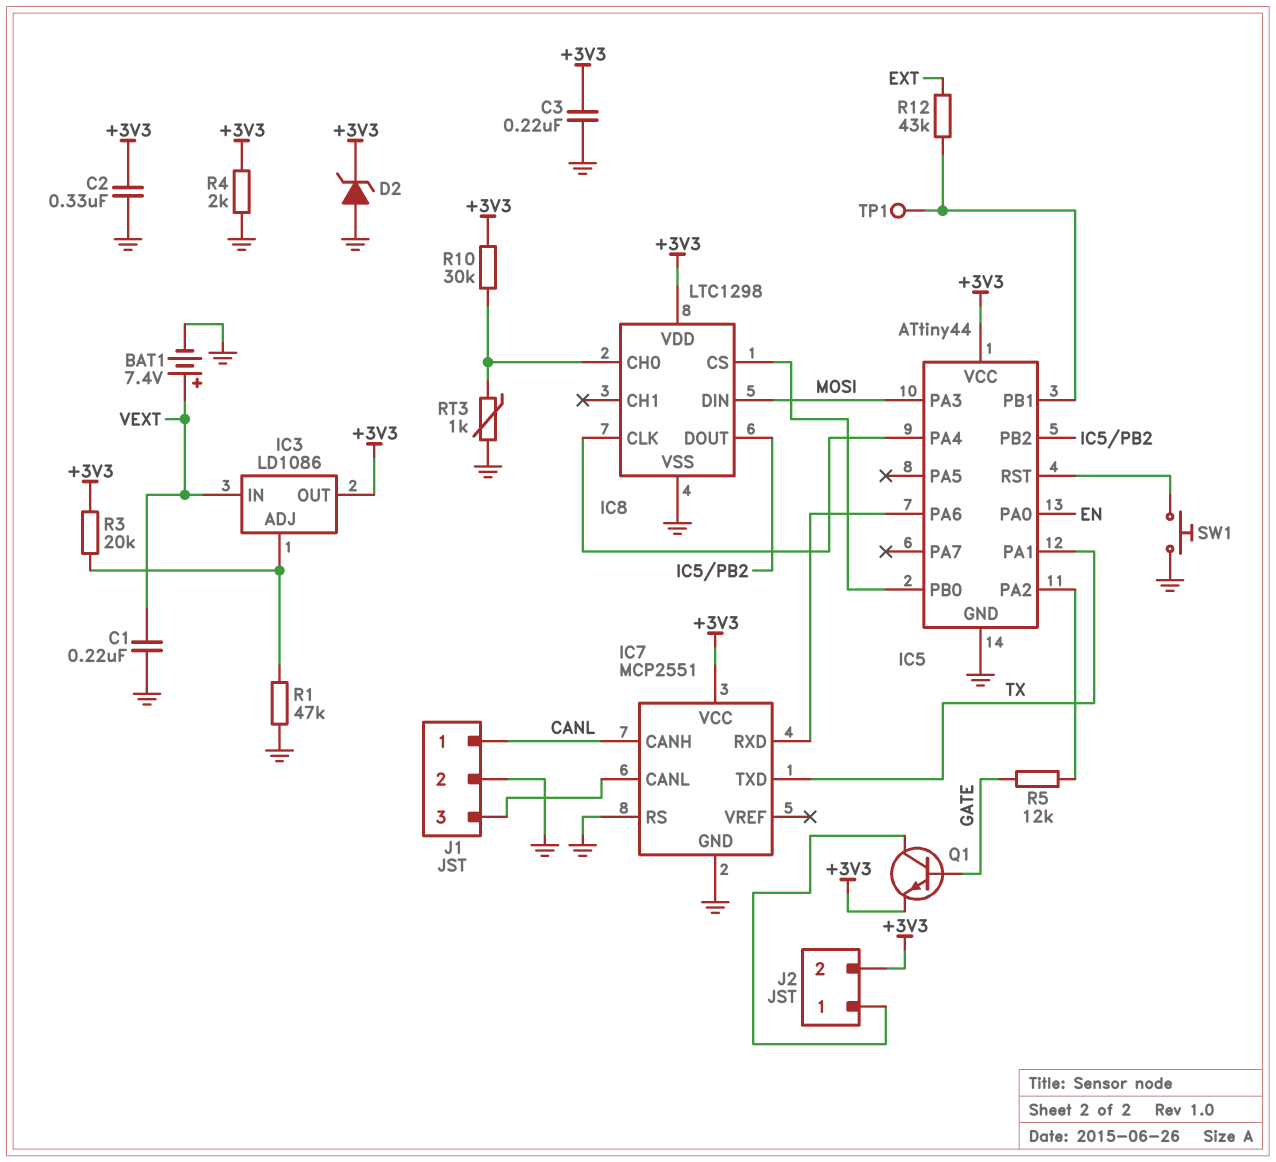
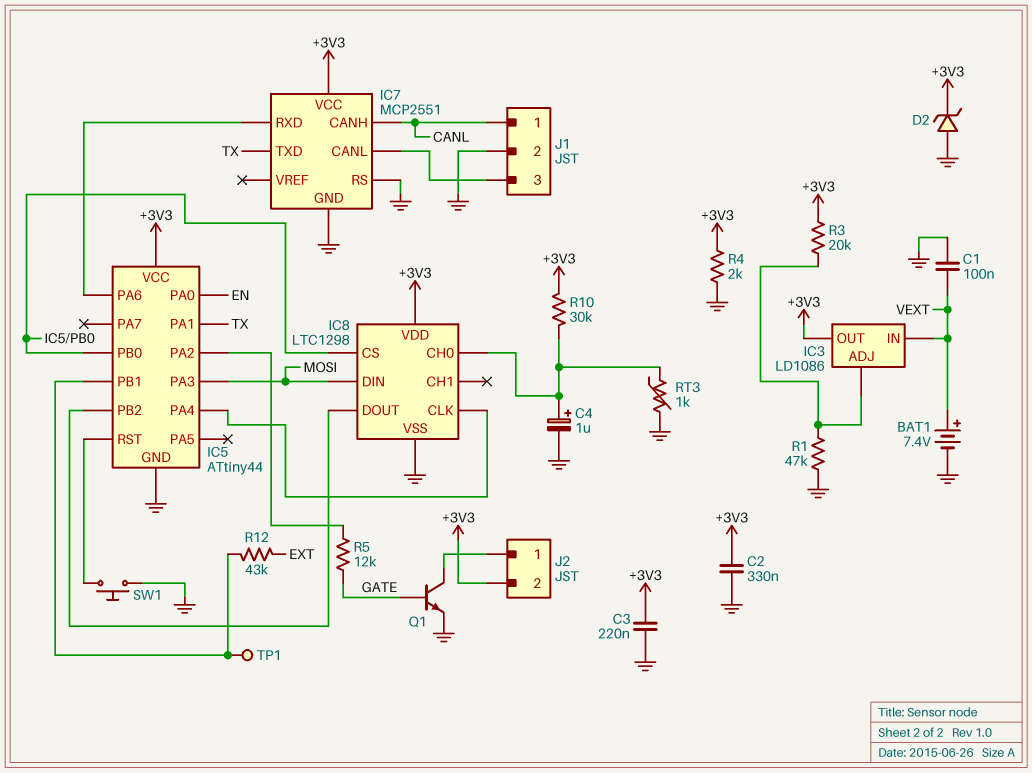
C1: 220nF (GND, VEXT) -> 100nF (GND, VEXT)
C4: none -> 1uF (plus IC8/CH0, minus GND)
Q1: NPN (B GATE, C J2/1, E +3V3) -> NPN (B GATE, C J2/1, E GND)

